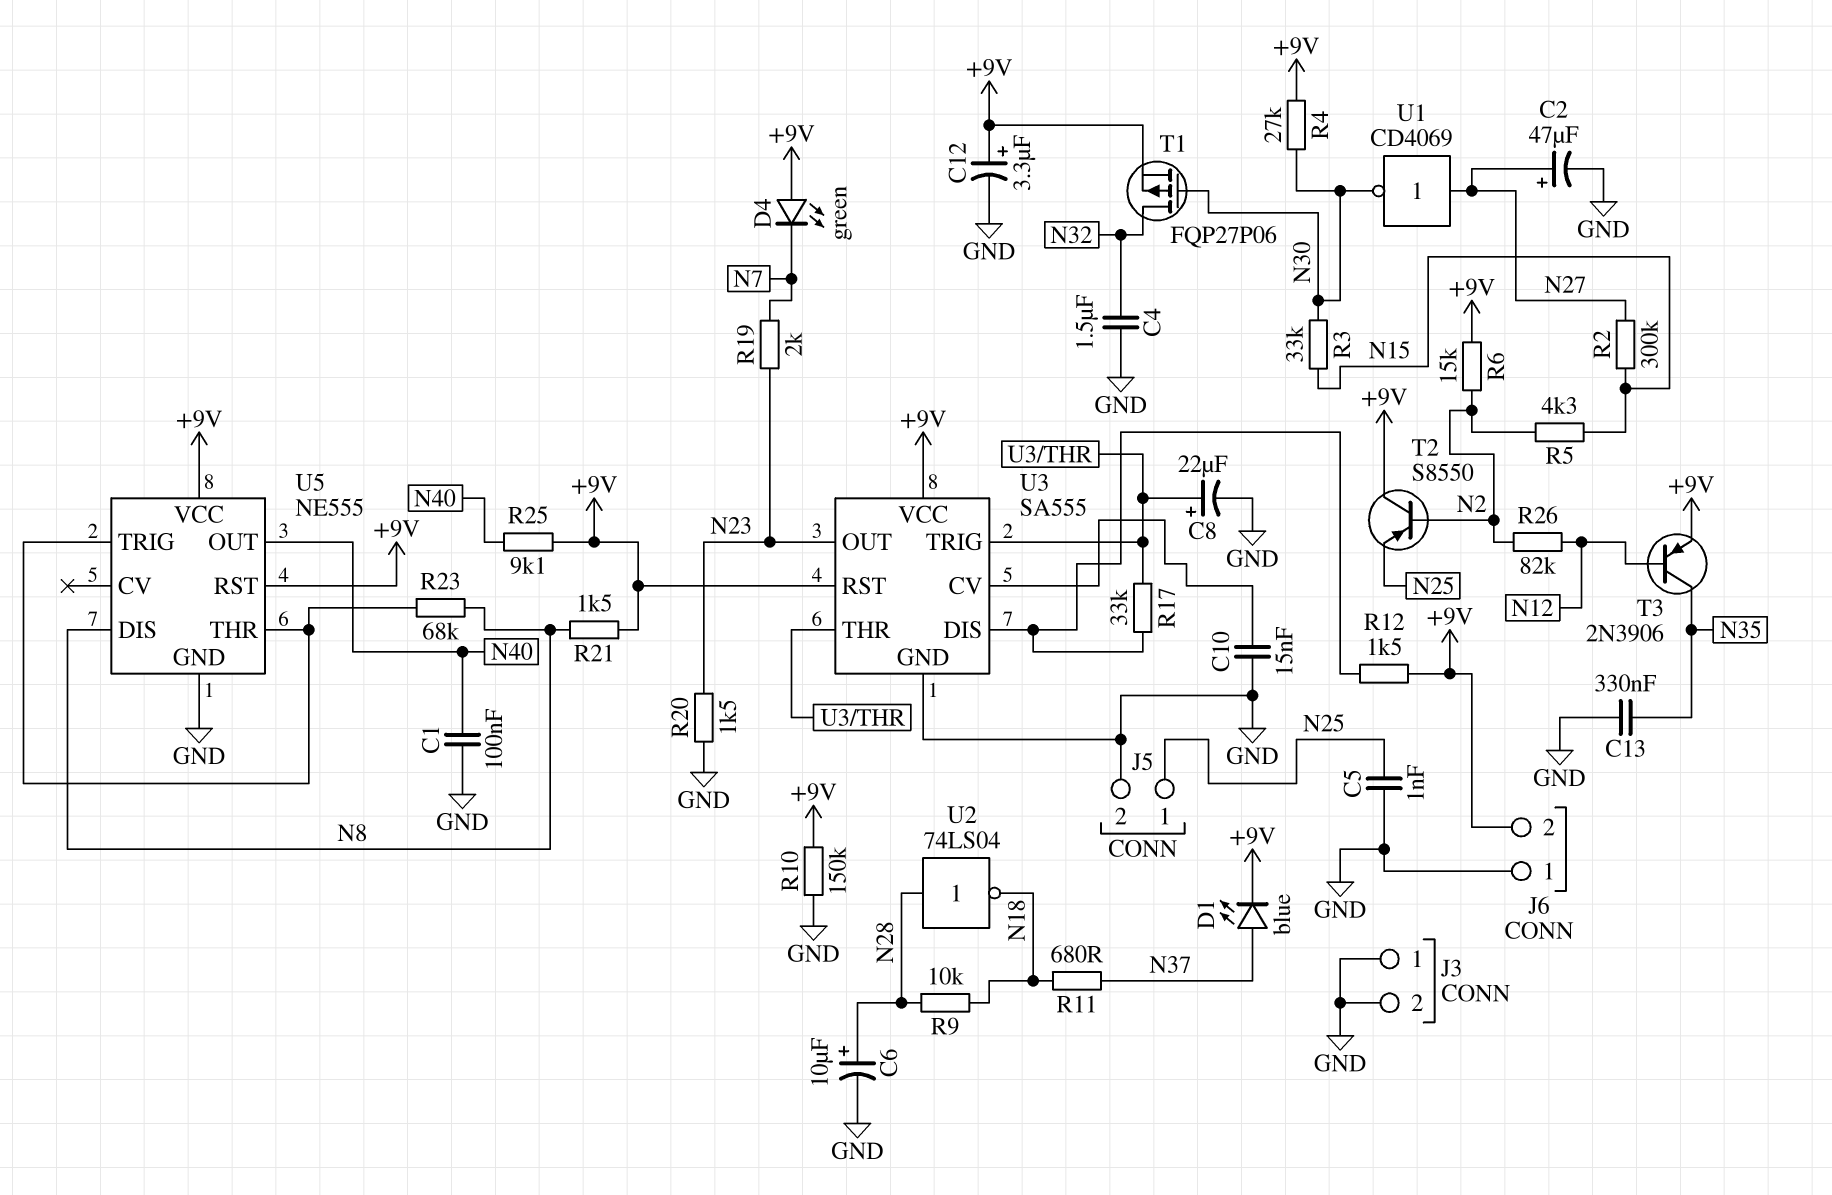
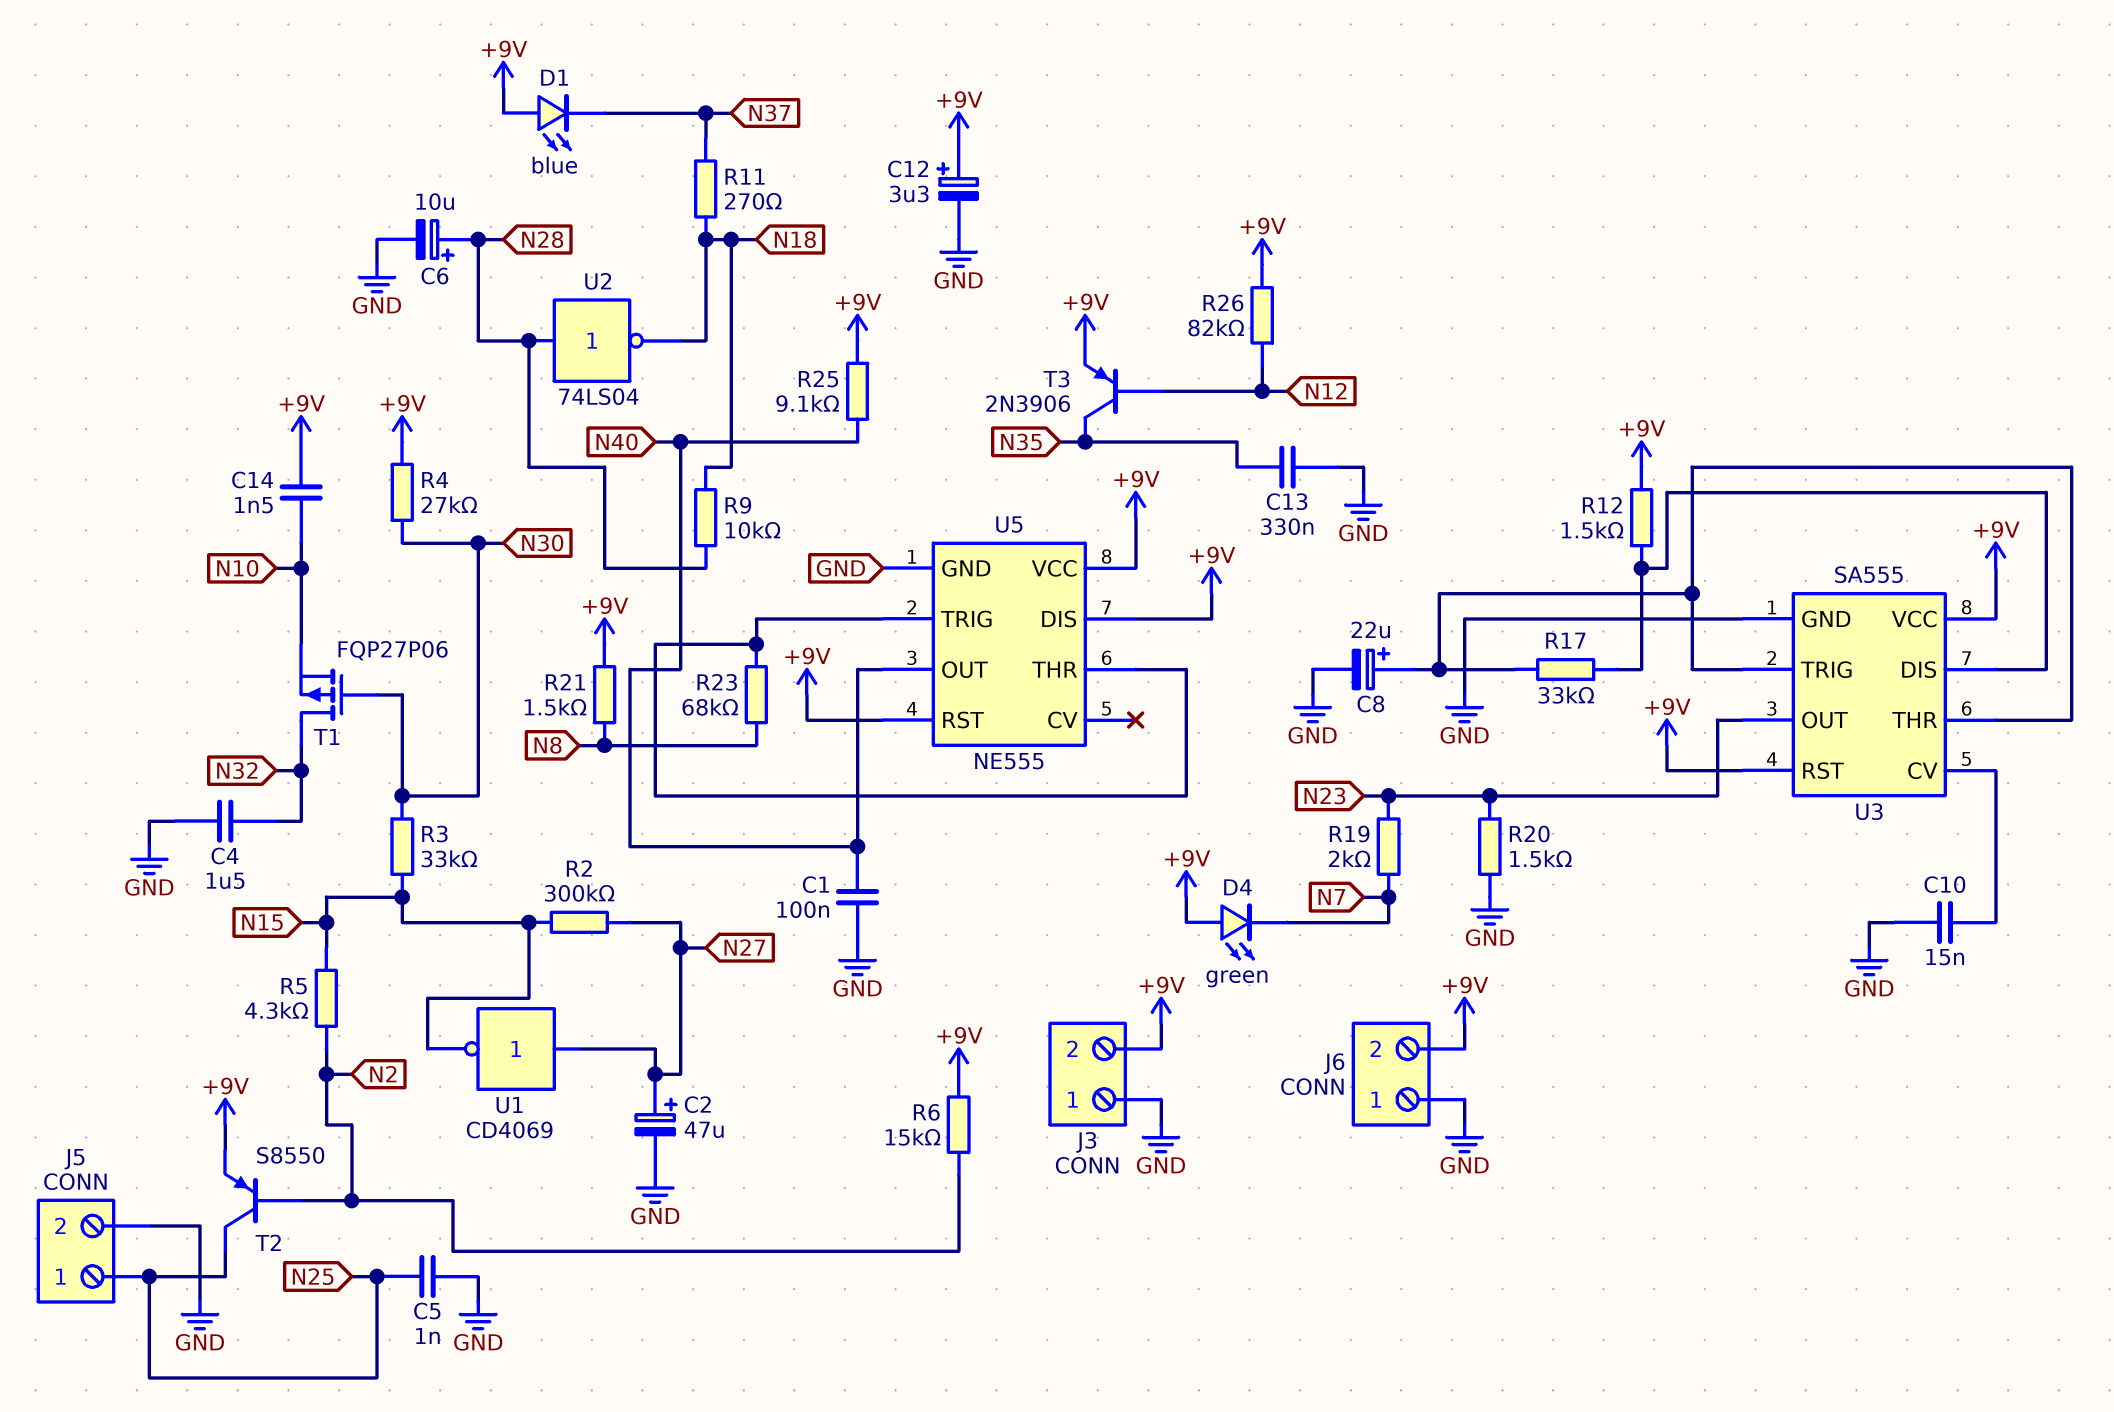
C14: none -> 1.5nF (+9V, N10)
D1: LED blue (A N37, K +9V) -> LED blue (A +9V, K N37)
J3 pin 2: GND -> +9V
R10: 150k (+9V, GND) -> none
R11: 680 (N18, N37) -> 270 (N18, N37)
R26: 82k (N2, N12) -> 82k (+9V, N12)
T1: PMOS FQP27P06 (G N30, D N32, S +9V) -> PMOS FQP27P06 (G N30, D N32, S N10)
T2: PNP S8550 (B N2, C +9V, E N25) -> PNP S8550 (B N2, C N25, E +9V)
U1: NOT CD4069 (in N27, out N30) -> NOT CD4069 (in N27, out N15)
U5 pin DIS: N8 -> +9V

